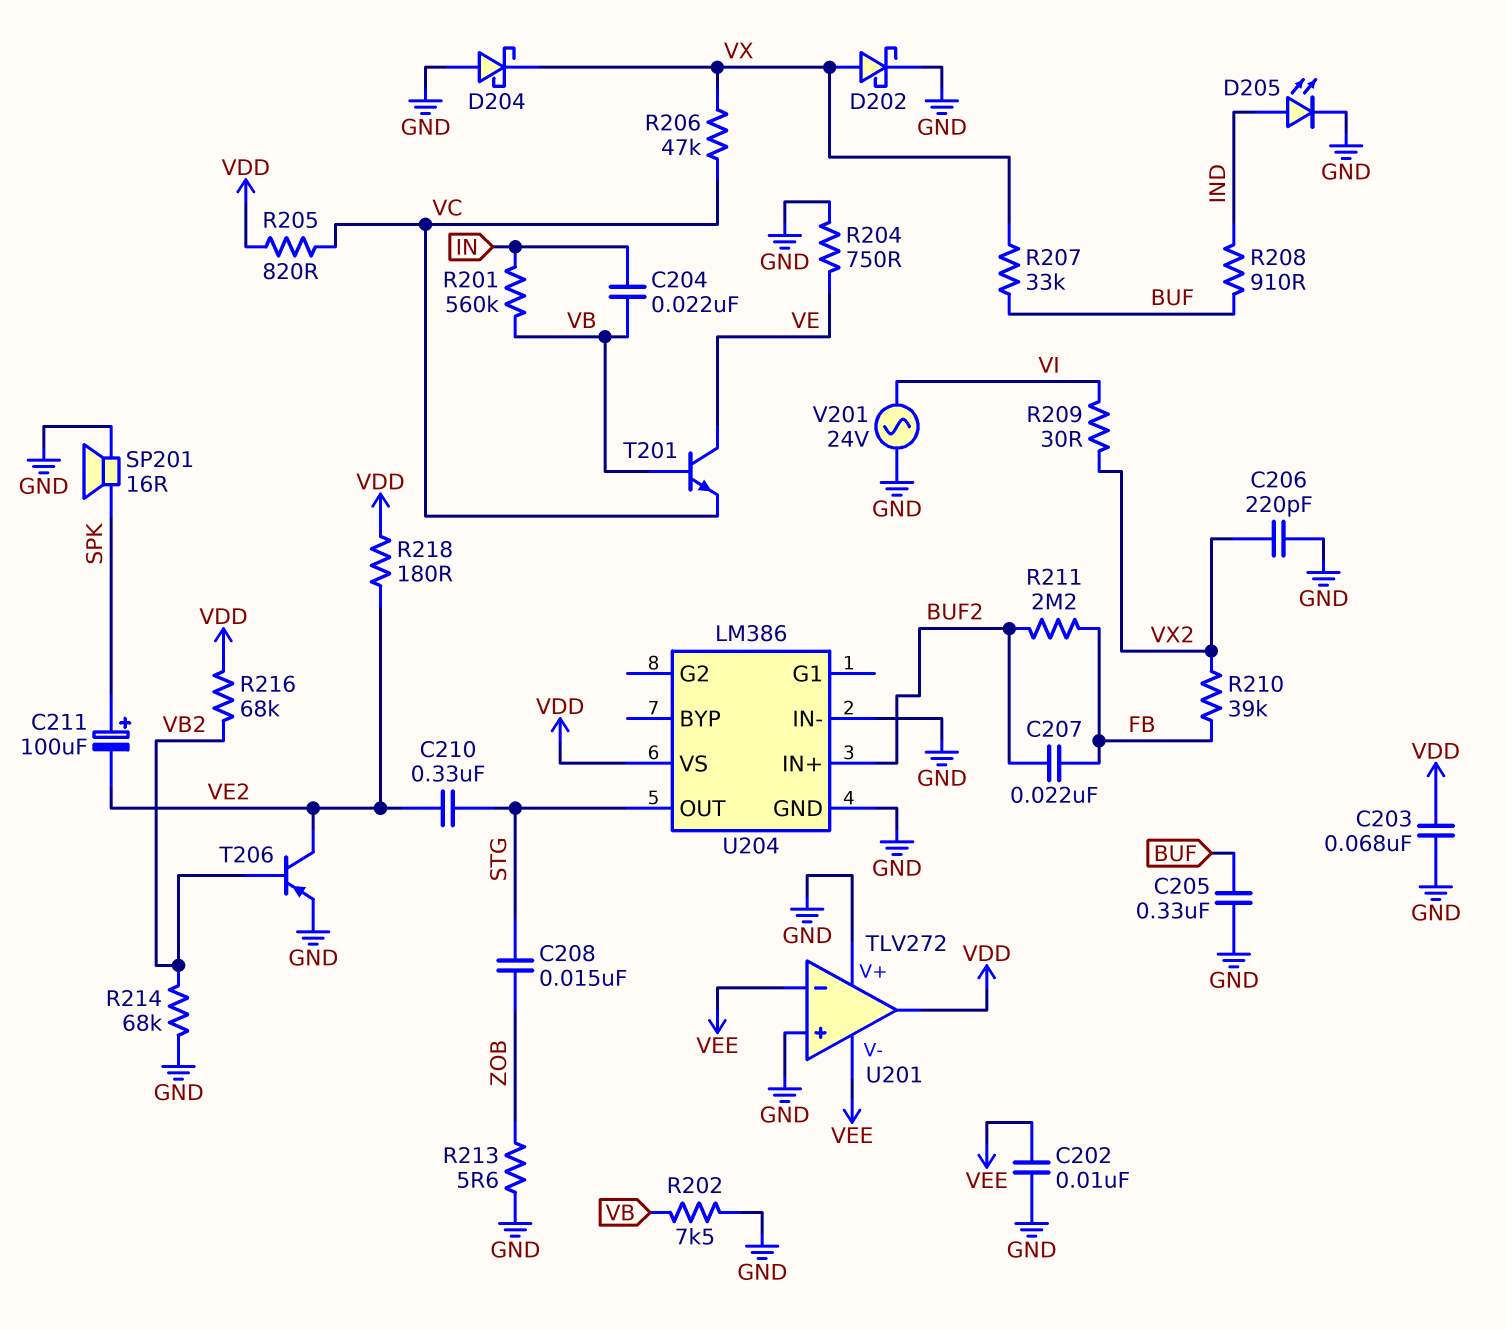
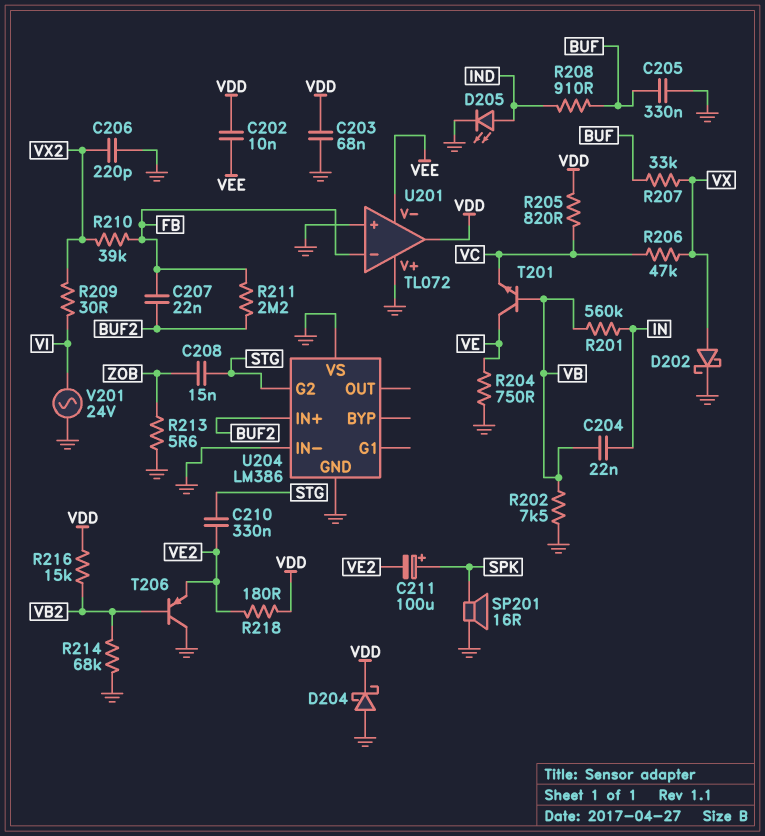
C202: 10nF (GND, VEE) -> 10nF (VDD, VEE)
D204: schottky (A GND, K VX) -> schottky (A GND, K VDD)
R216: 68k (VB2, VDD) -> 15k (VB2, VDD)
T206: PNP (B VB2, C VE2, E GND) -> PNP (B VB2, C GND, E VE2)
U201: TLV272 -> TL072
U201 pin in-: VEE -> FB
U204 pin G2: none -> STG
U204 pin OUT: STG -> none
U204 pin VS: VDD -> GND

